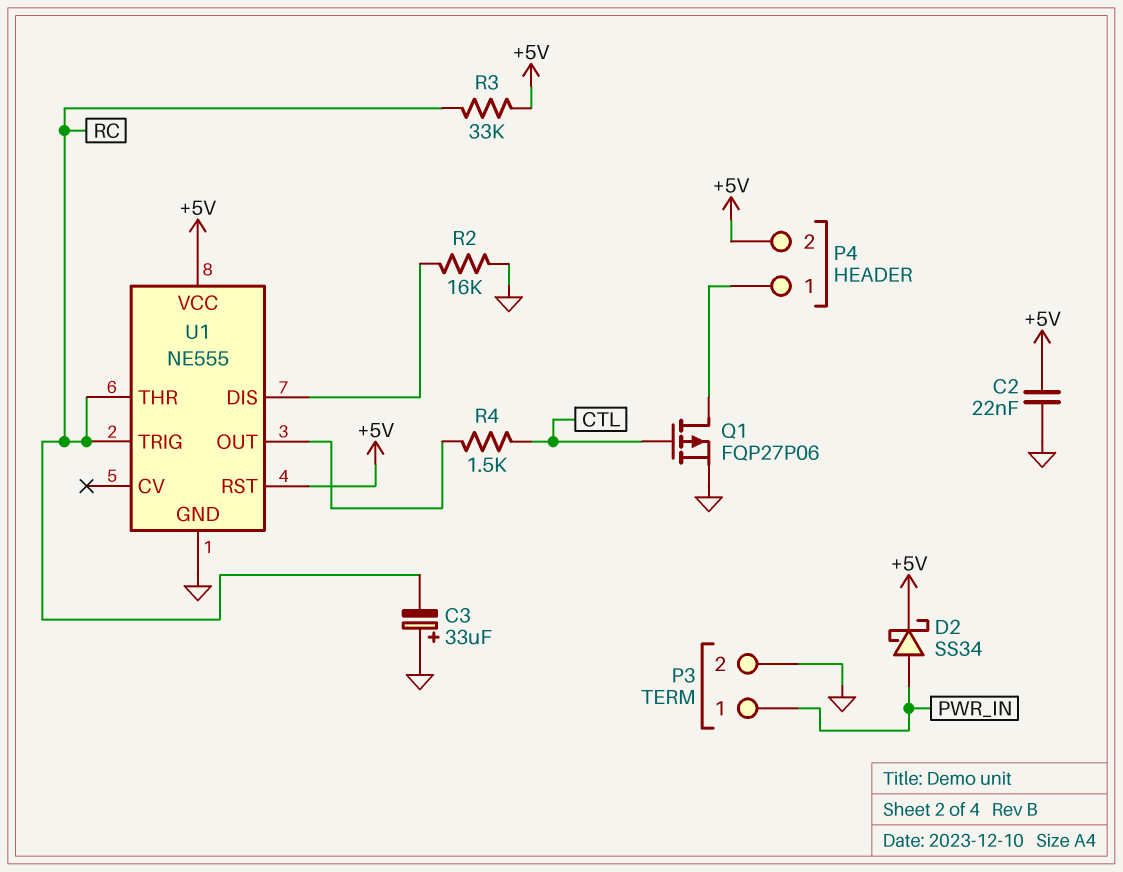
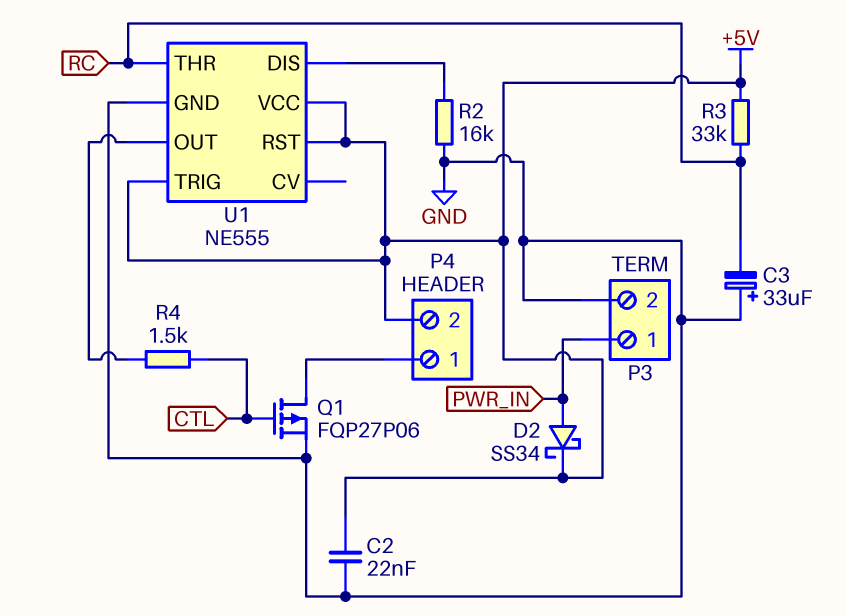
U1 pin TRIG: RC -> +5V

